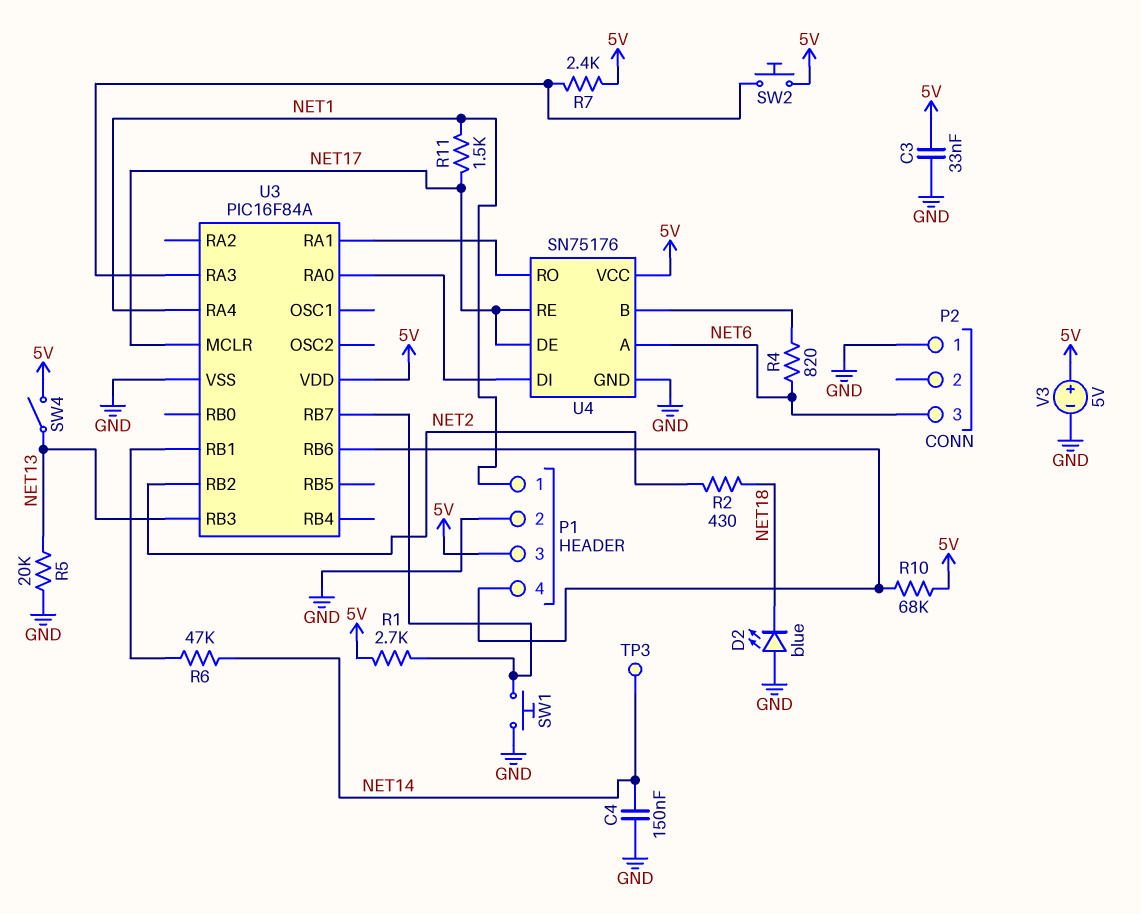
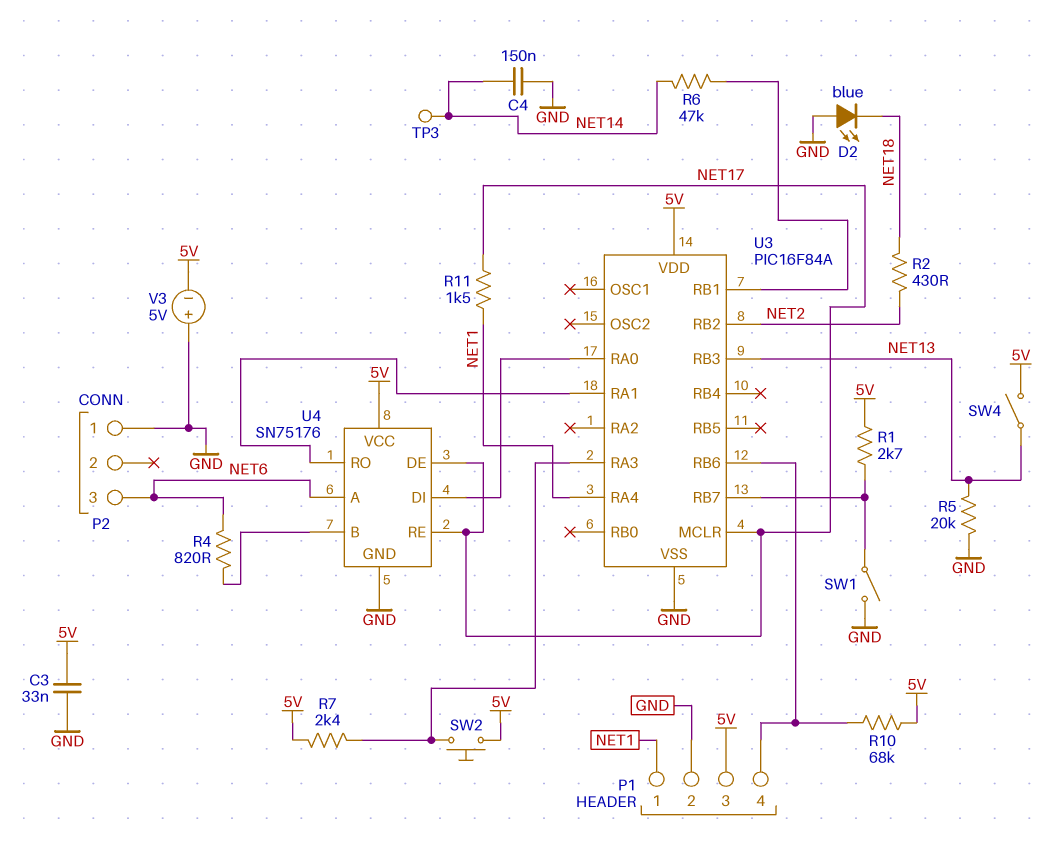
SW1: button (GND, U3/RB7) -> switch (GND, U3/RB7)
V3: 5V (plus 5V, minus GND) -> 5V (plus GND, minus 5V)

